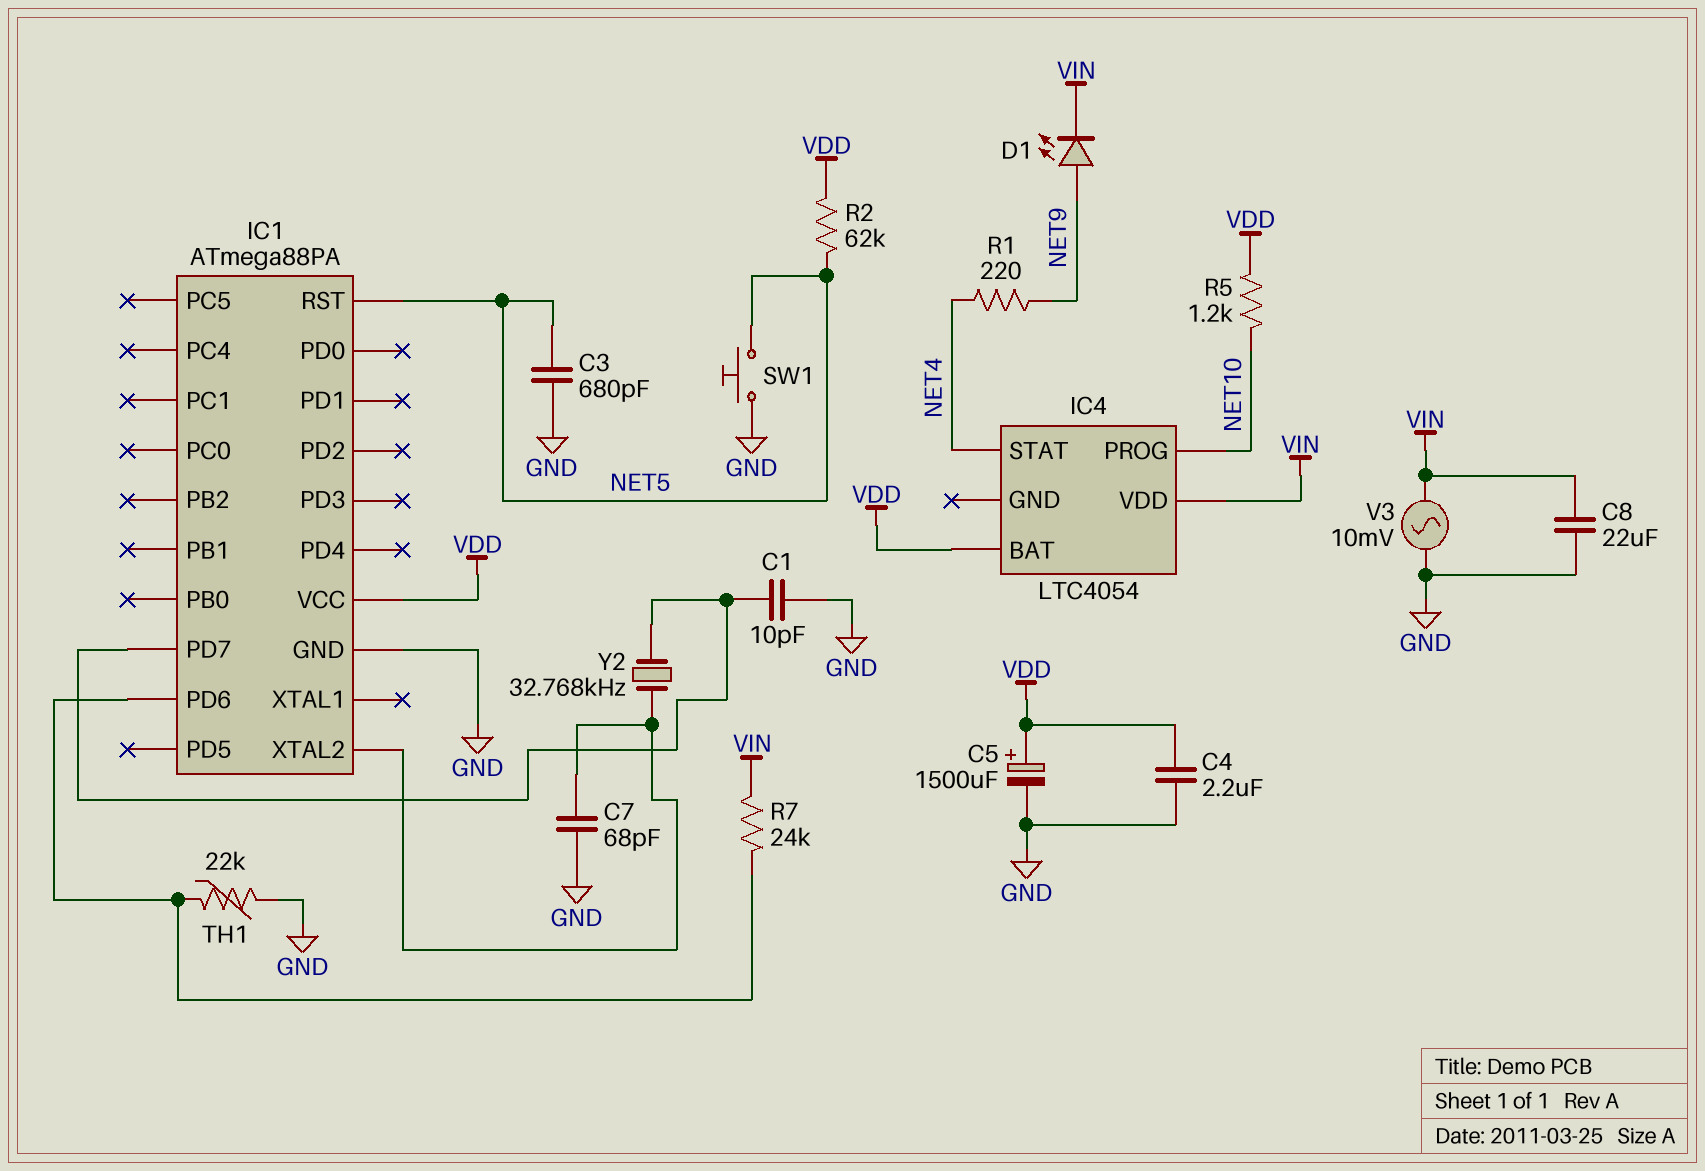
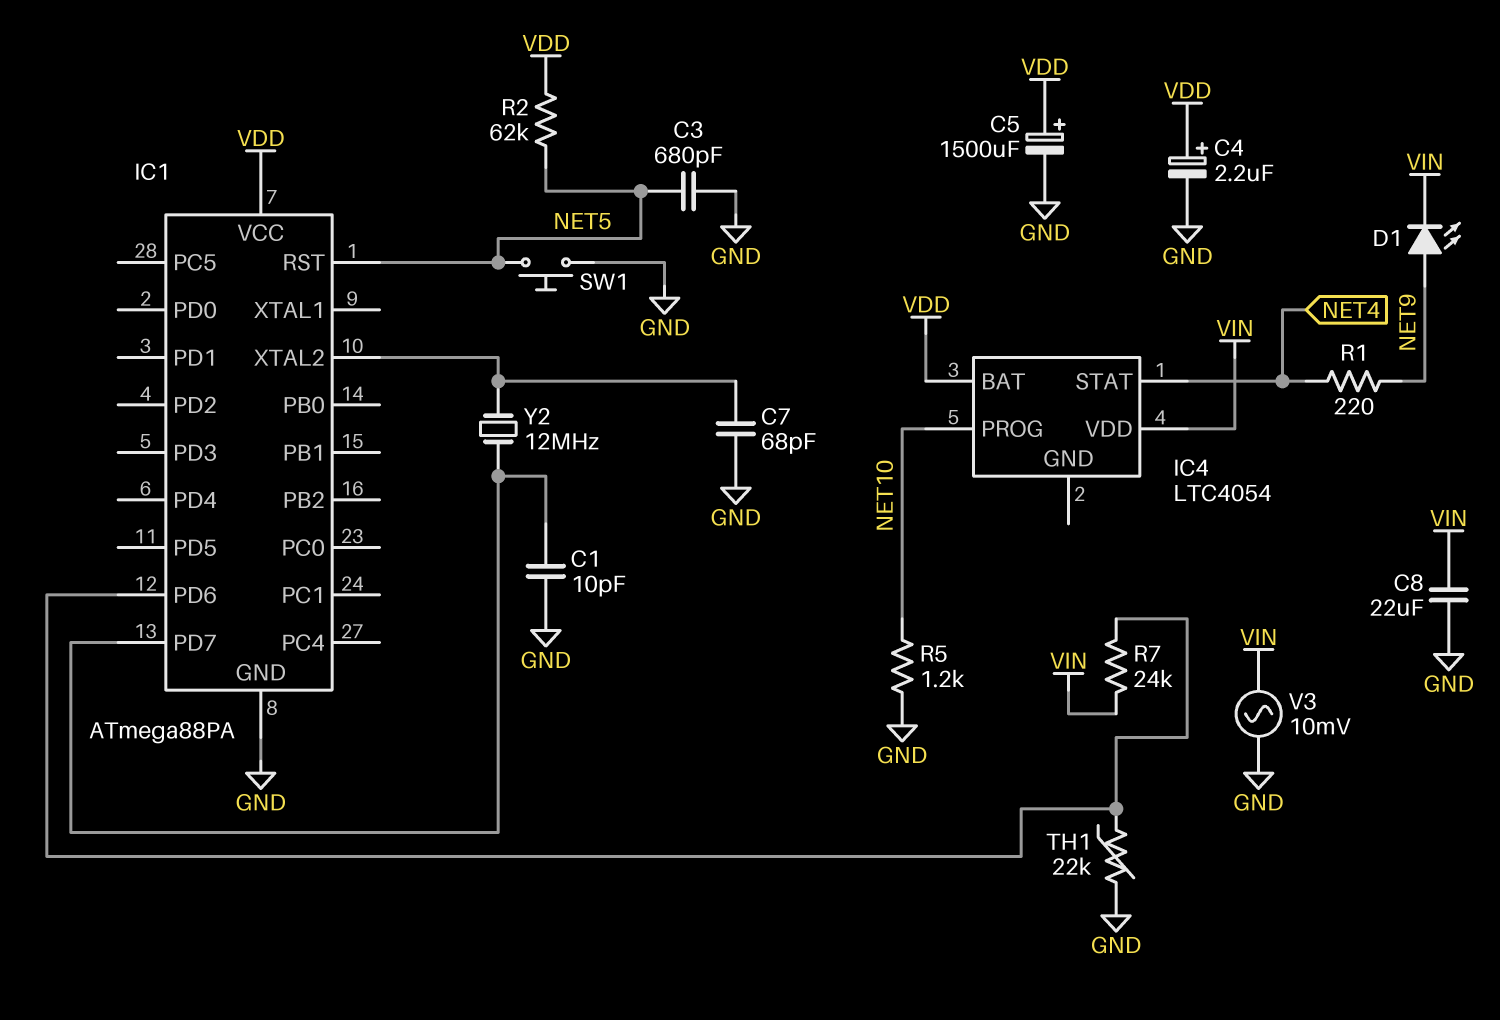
C4: 2.2uF (GND, VDD) -> 2.2uF (plus VDD, minus GND)
R5: 1.2k (NET10, VDD) -> 1.2k (GND, NET10)
Y2: 32.768kHz (IC1/PD7, IC1/XTAL2) -> 12MHz (IC1/PD7, IC1/XTAL2)

